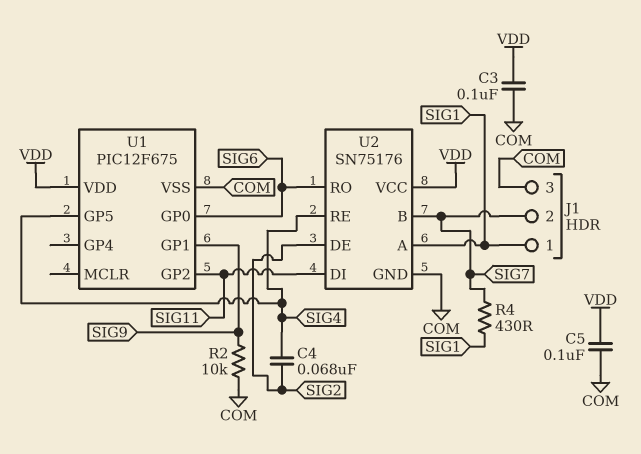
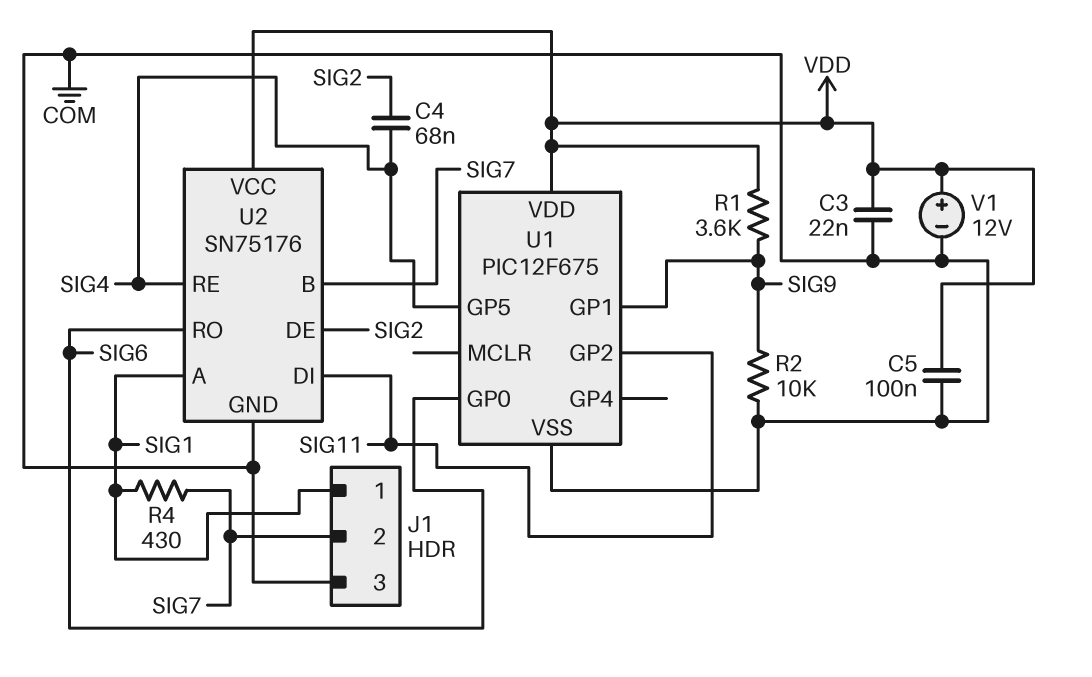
C3: 100nF (COM, VDD) -> 22nF (COM, VDD)
R1: none -> 3.6k (SIG9, VDD)
V1: none -> 12V (plus VDD, minus COM)

